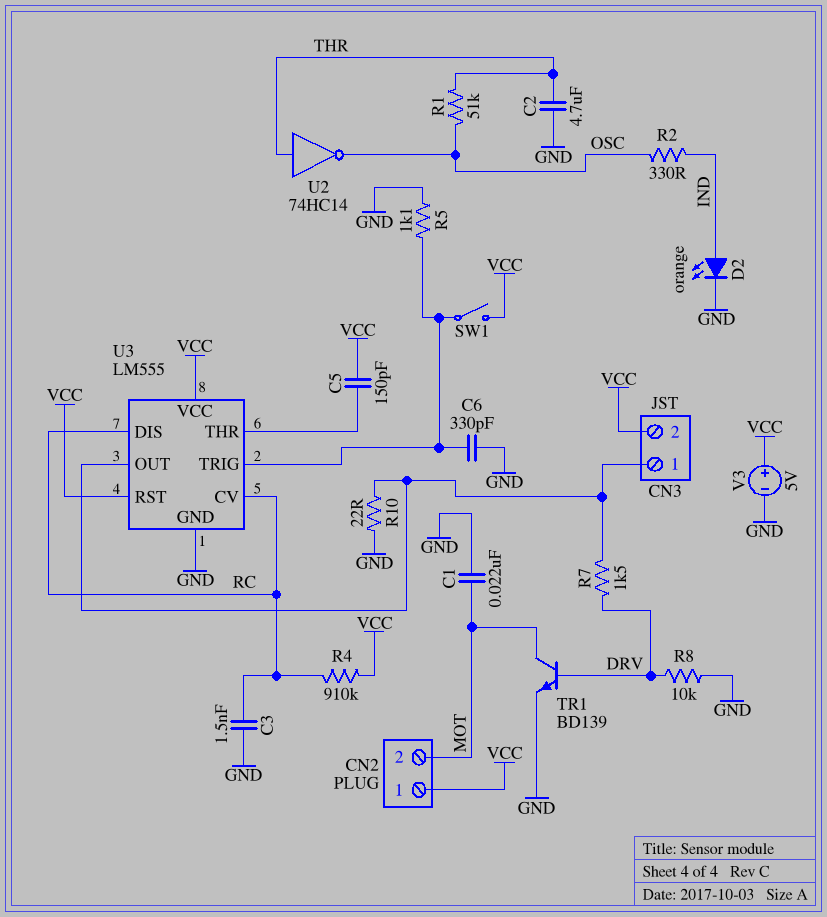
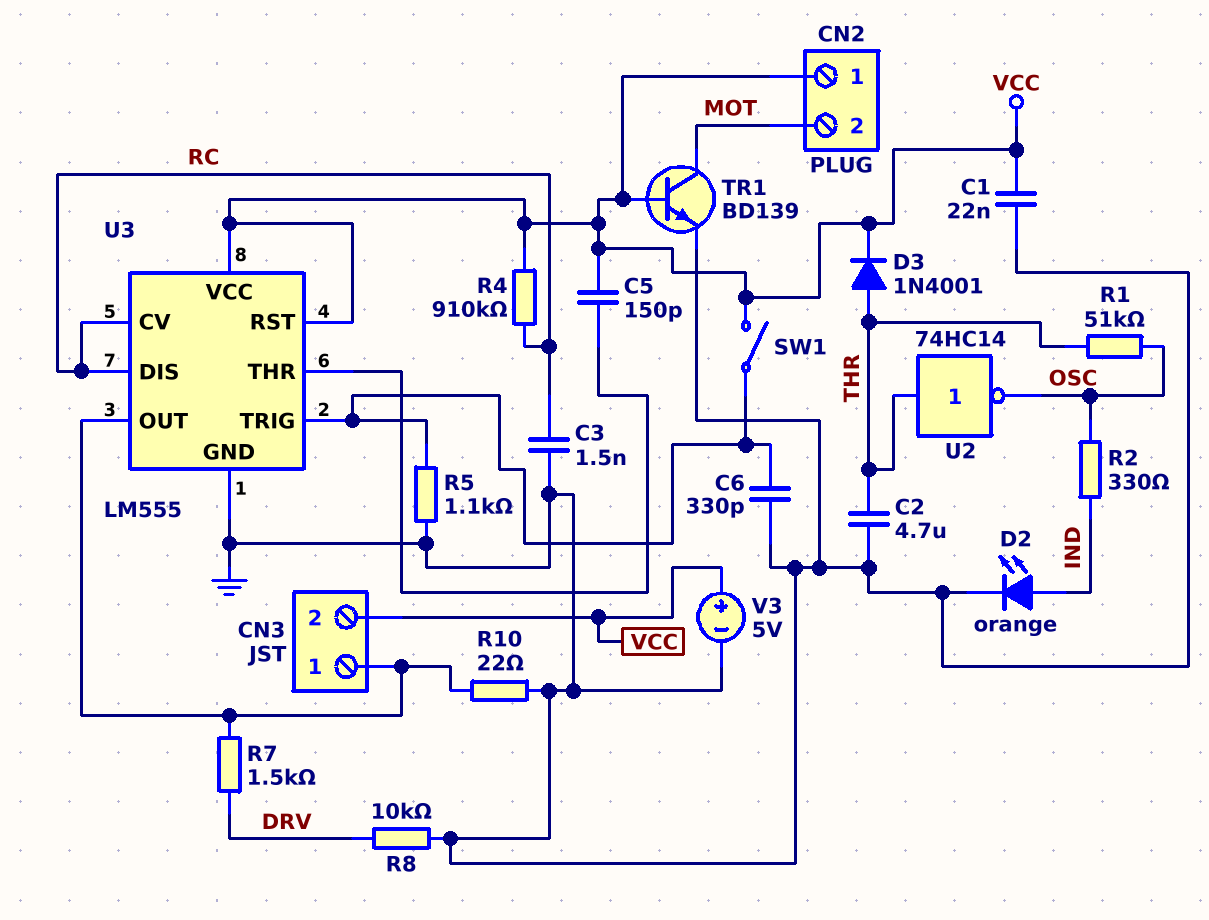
C1: 22nF (GND, MOT) -> 22nF (GND, VCC)
D3: none -> diode 1N4001 (A THR, K VCC)
TR1: NPN BD139 (B DRV, C MOT, E GND) -> NPN BD139 (B VCC, C MOT, E GND)

